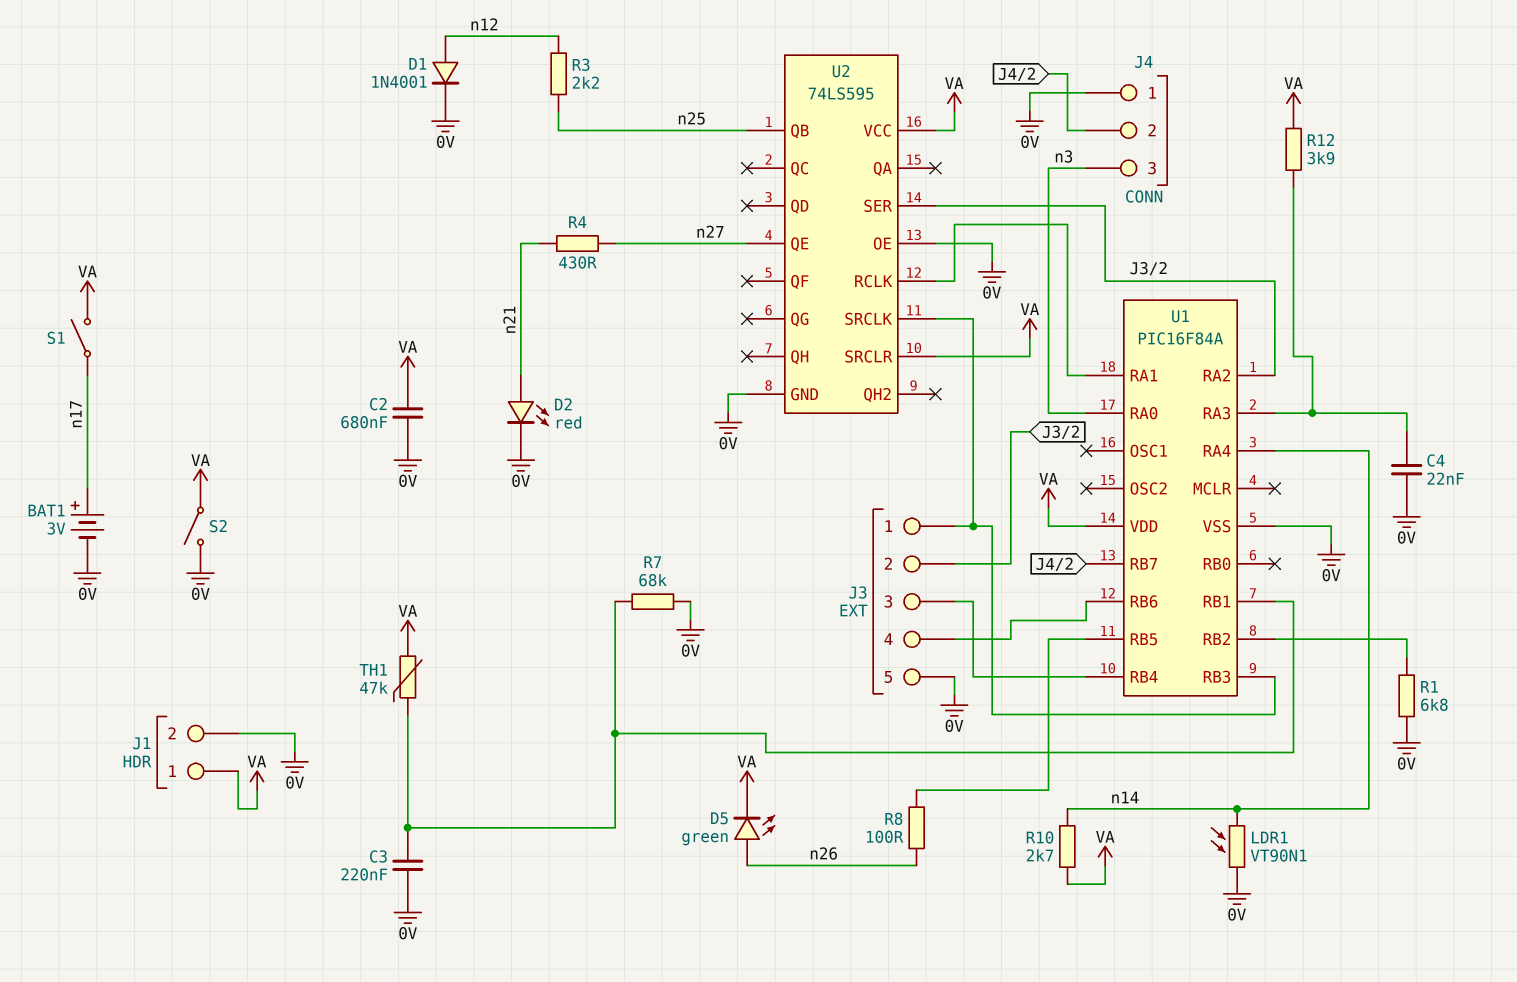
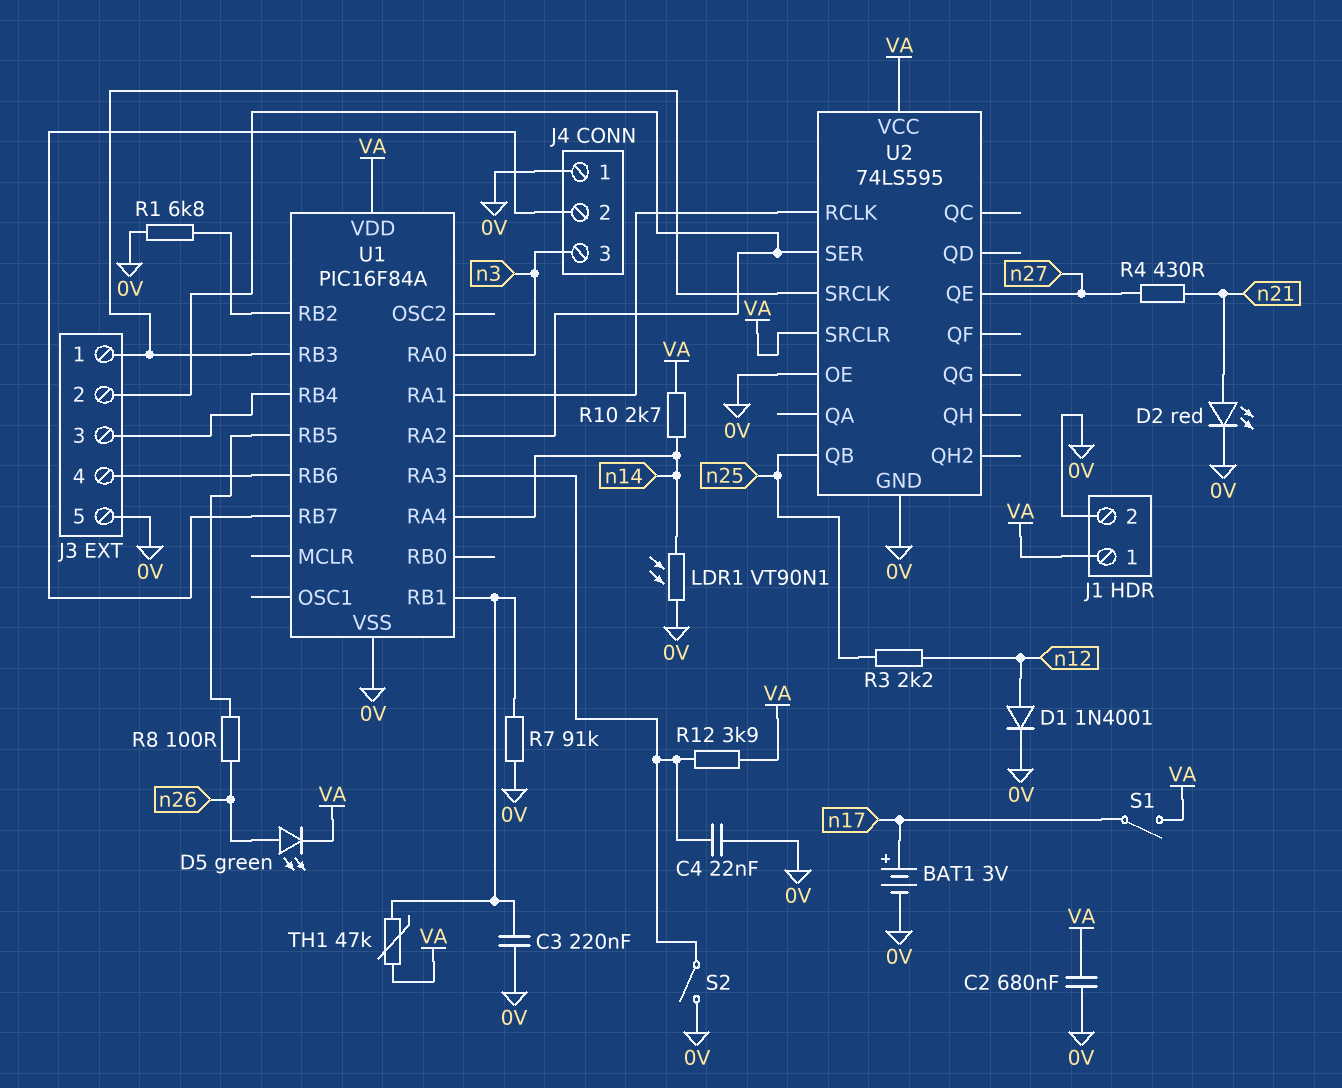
R7: 68k (0V, U1/RB1) -> 91k (0V, U1/RB1)
S2: switch (0V, VA) -> switch (0V, U1/RA3)

